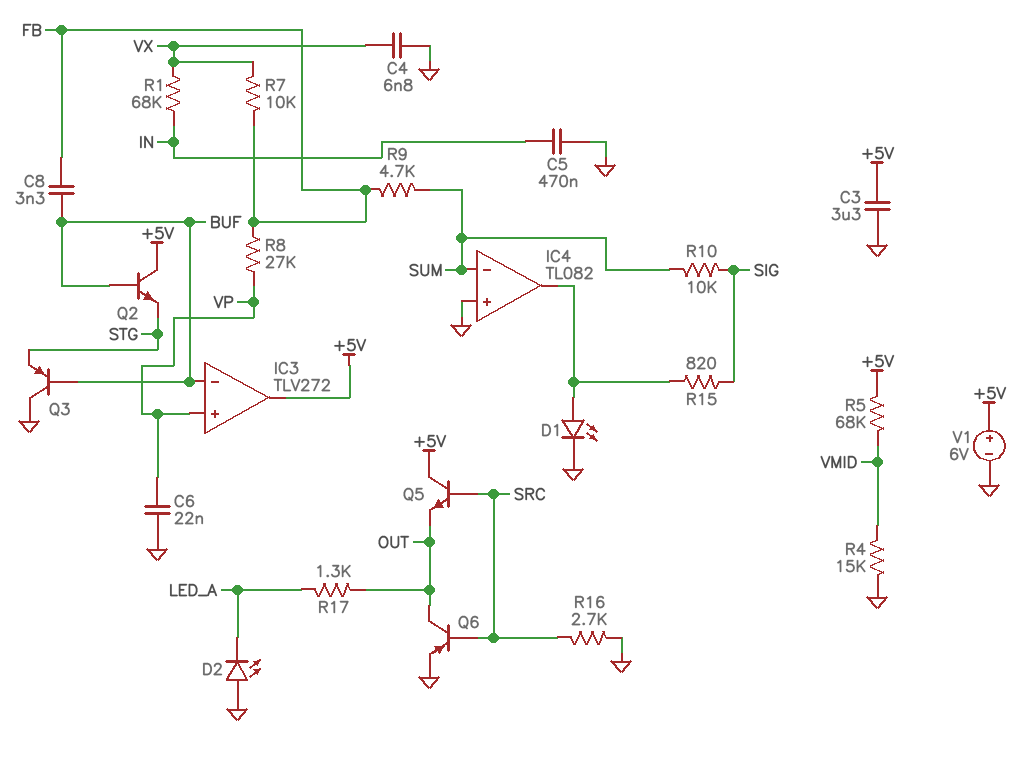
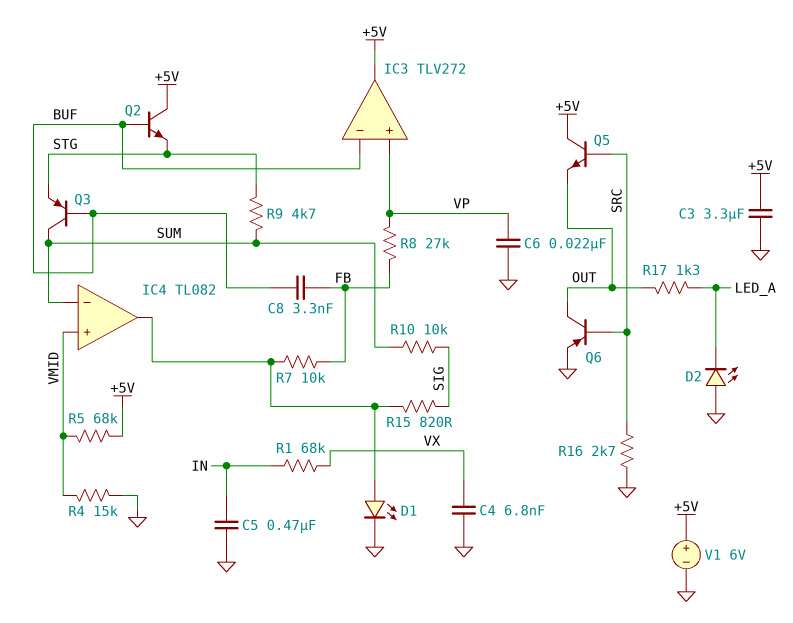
IC4 pin in+: GND -> VMID
Q3: PNP (B BUF, C GND, E STG) -> PNP (B BUF, C SUM, E STG)
R7: 10k (FB, VX) -> 10k (FB, IC4/out)
R9: 4.7k (FB, SUM) -> 4.7k (STG, SUM)

